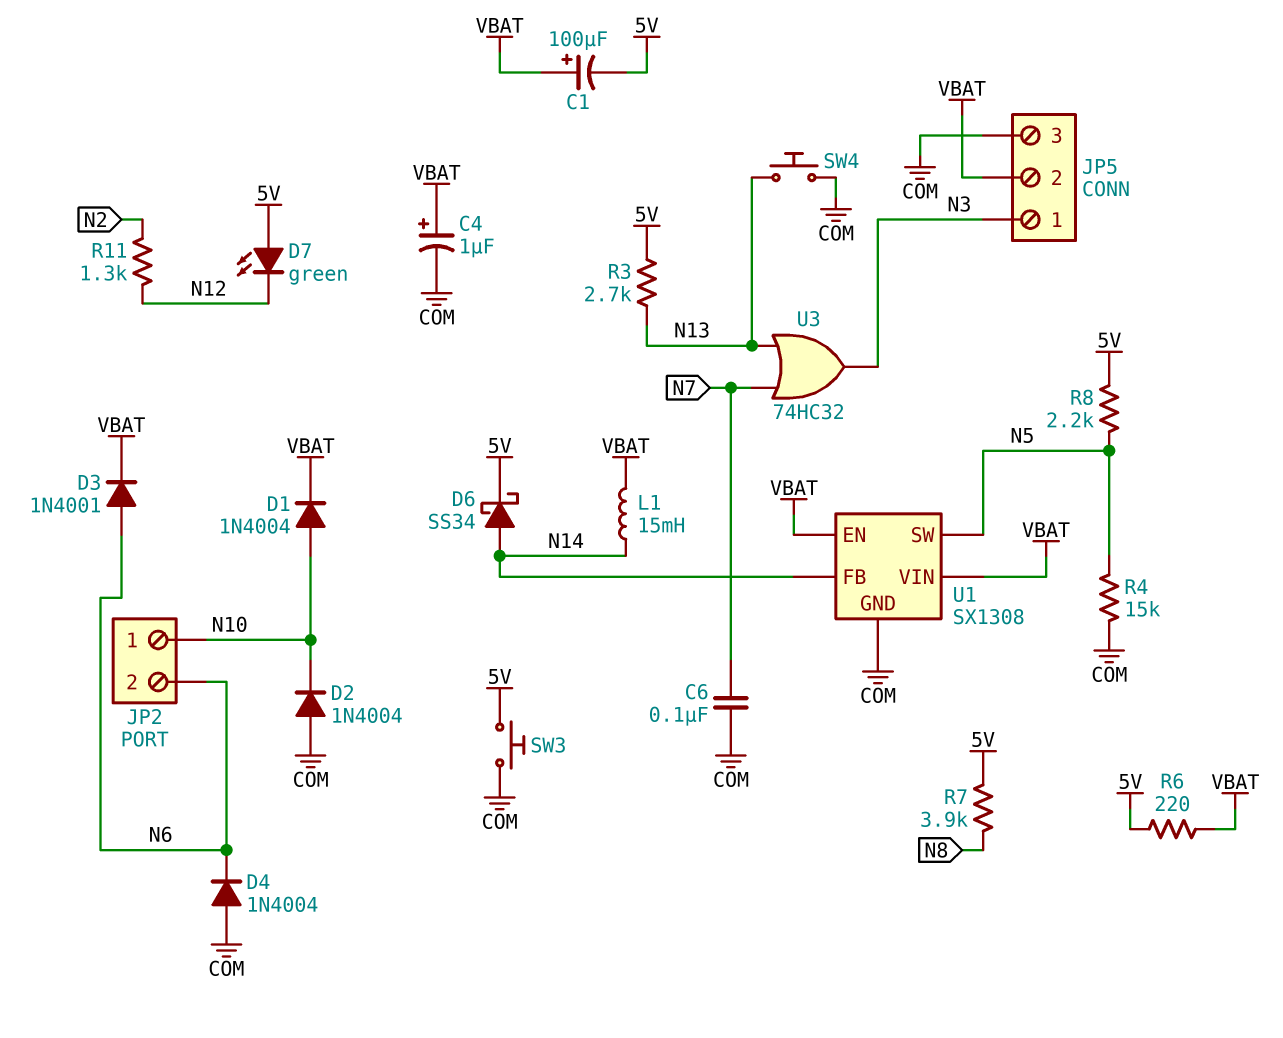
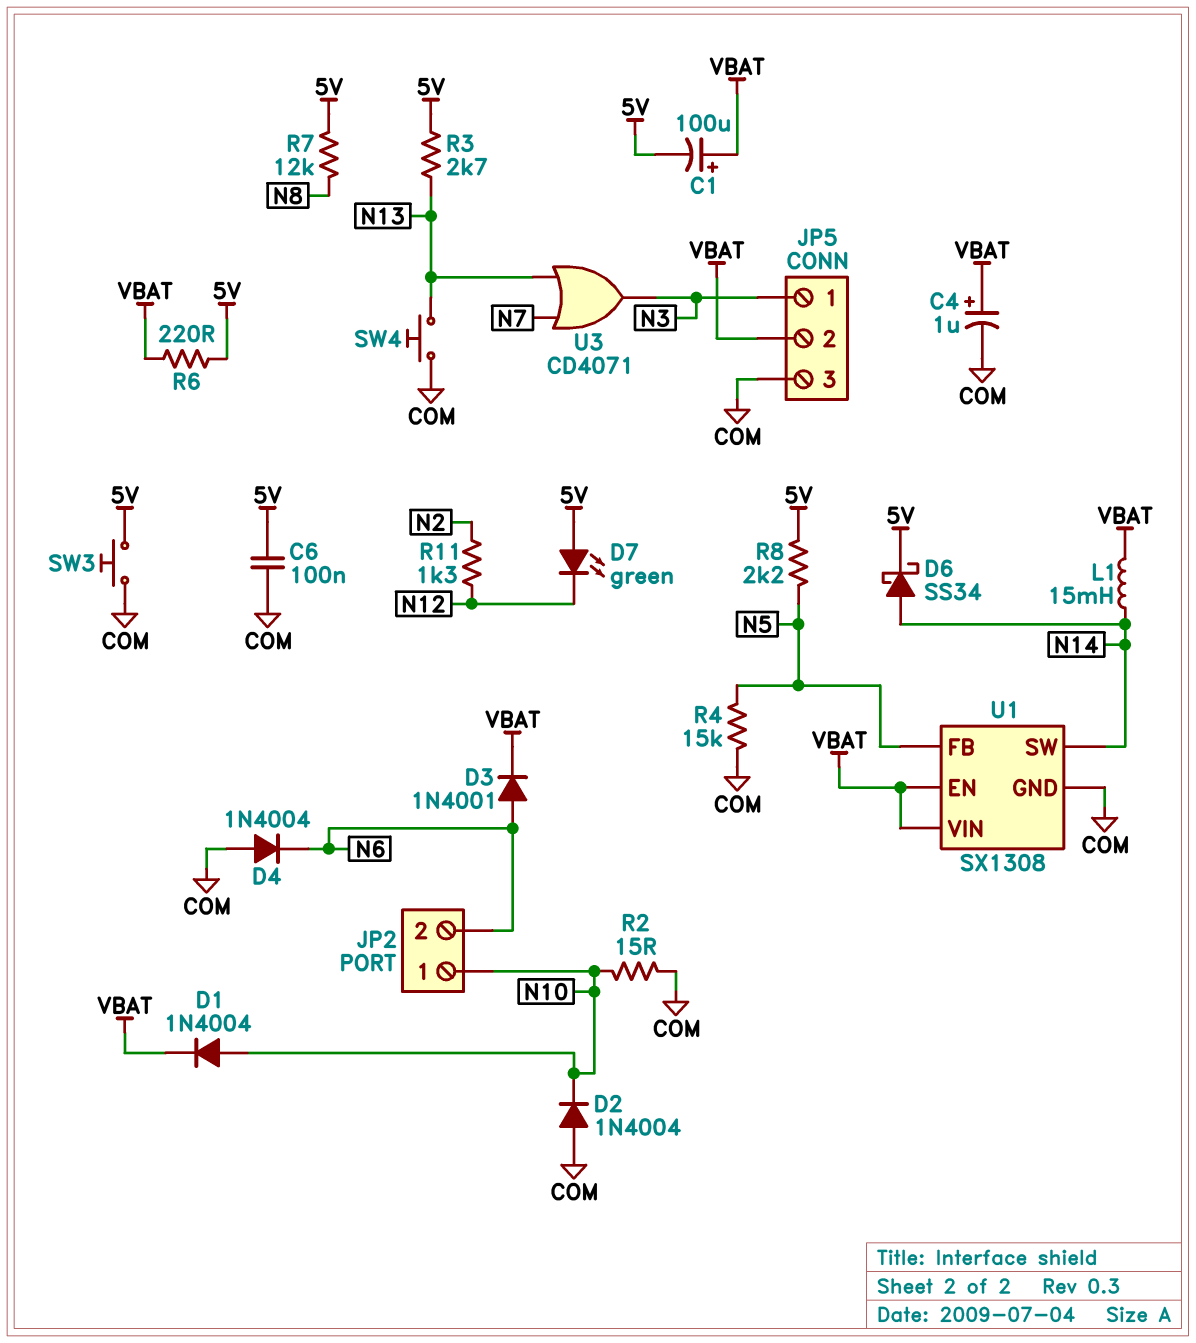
C6: 100nF (COM, N7) -> 100nF (5V, COM)
R2: none -> 15 (COM, N10)
R7: 3.9k (5V, N8) -> 12k (5V, N8)
U1 pin FB: N14 -> N5
U1 pin SW: N5 -> N14
U3: OR 74HC32 (in N7, in N13, out N3) -> OR CD4071 (in N7, in N13, out N3)

